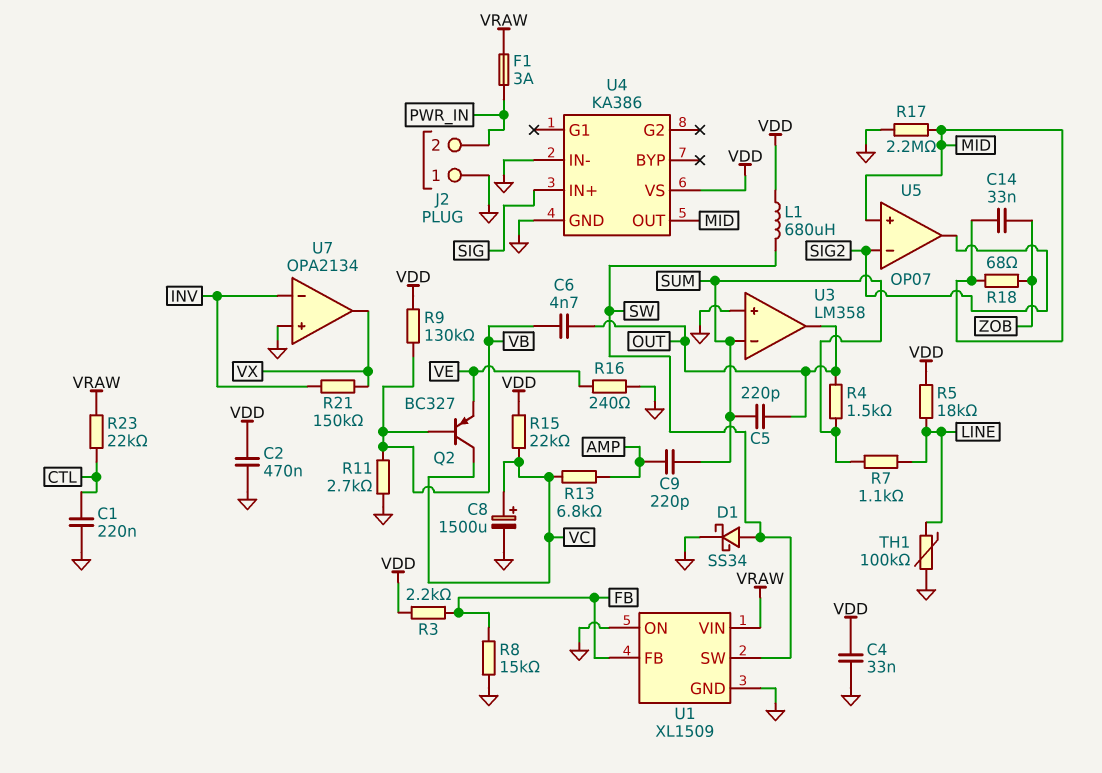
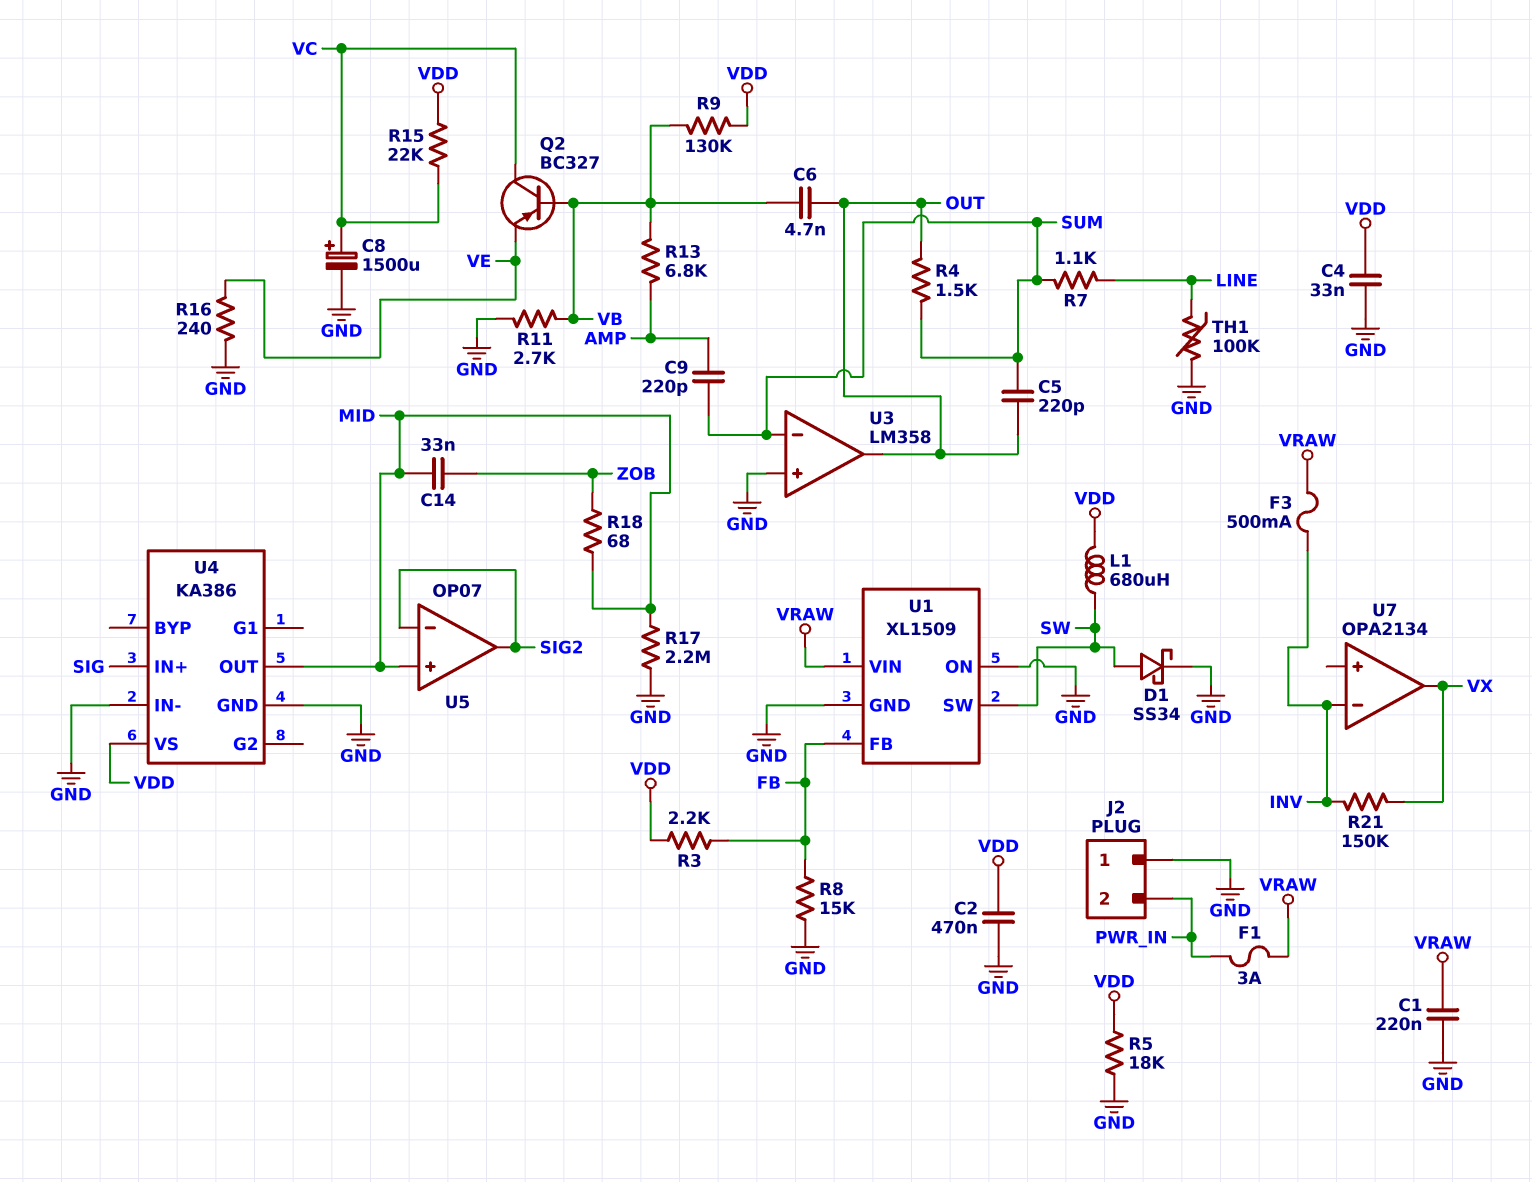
C1: 220nF (CTL, GND) -> 220nF (GND, VRAW)
F3: none -> 500mA (INV, VRAW)
R5: 18k (LINE, VDD) -> 18k (GND, VDD)
R13: 6.8k (AMP, VC) -> 6.8k (AMP, VB)
R23: 22k (CTL, VRAW) -> none
U7 pin in+: GND -> none

